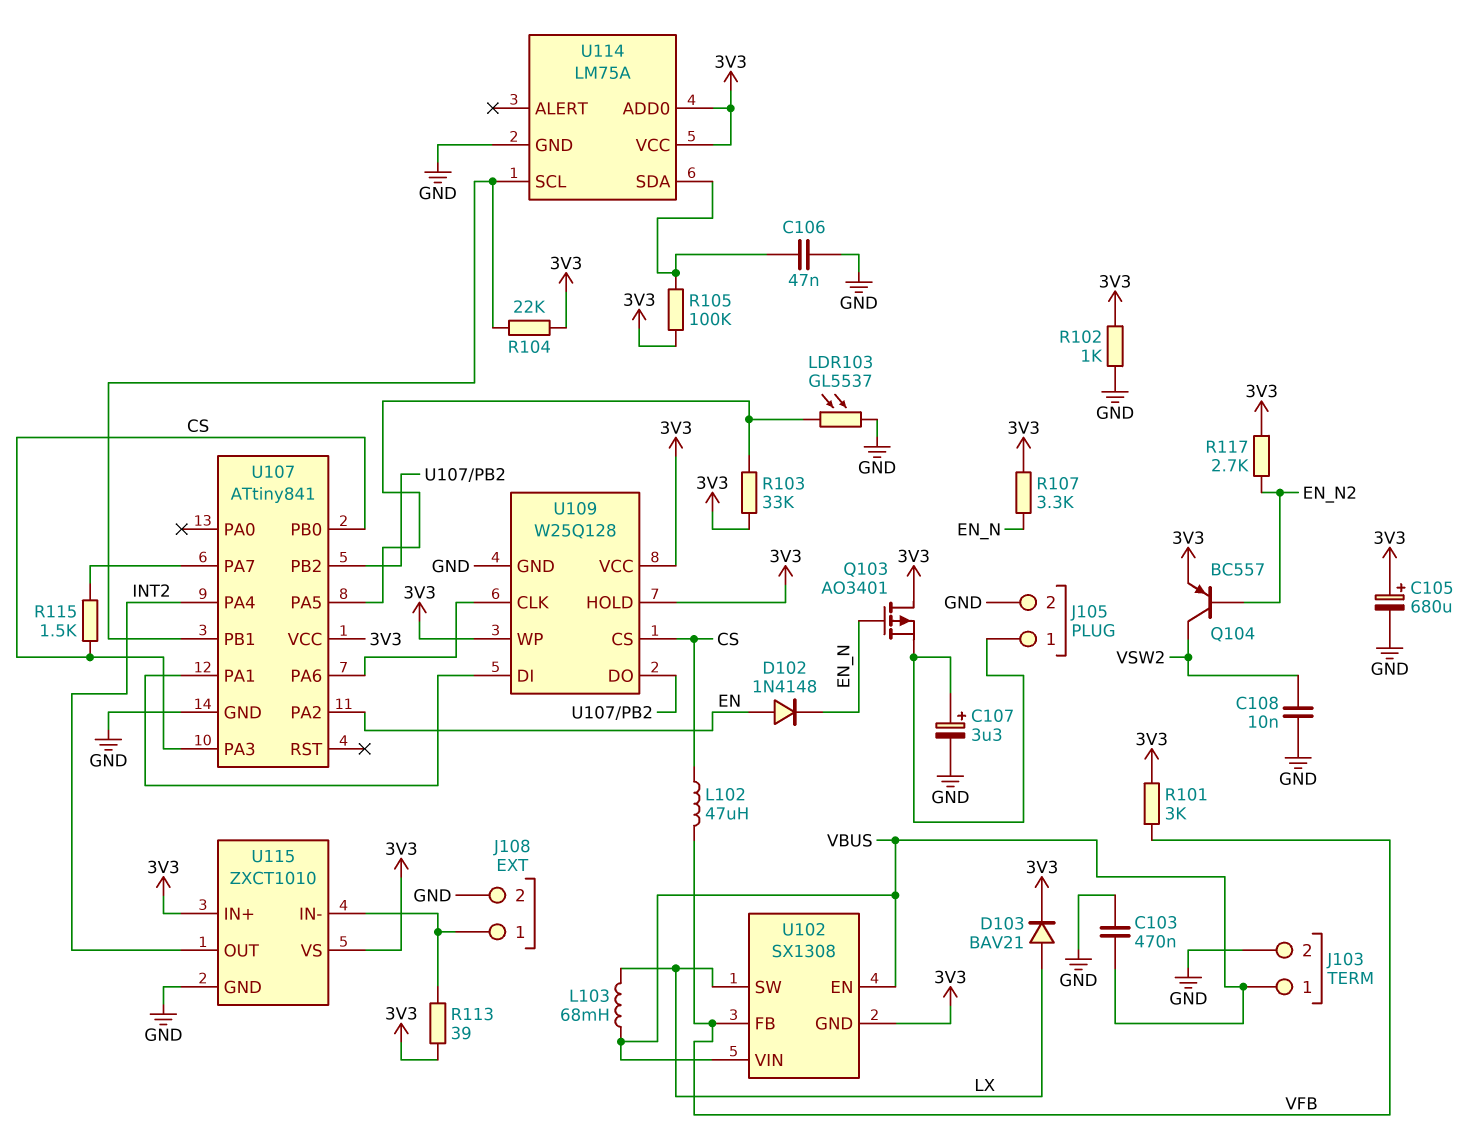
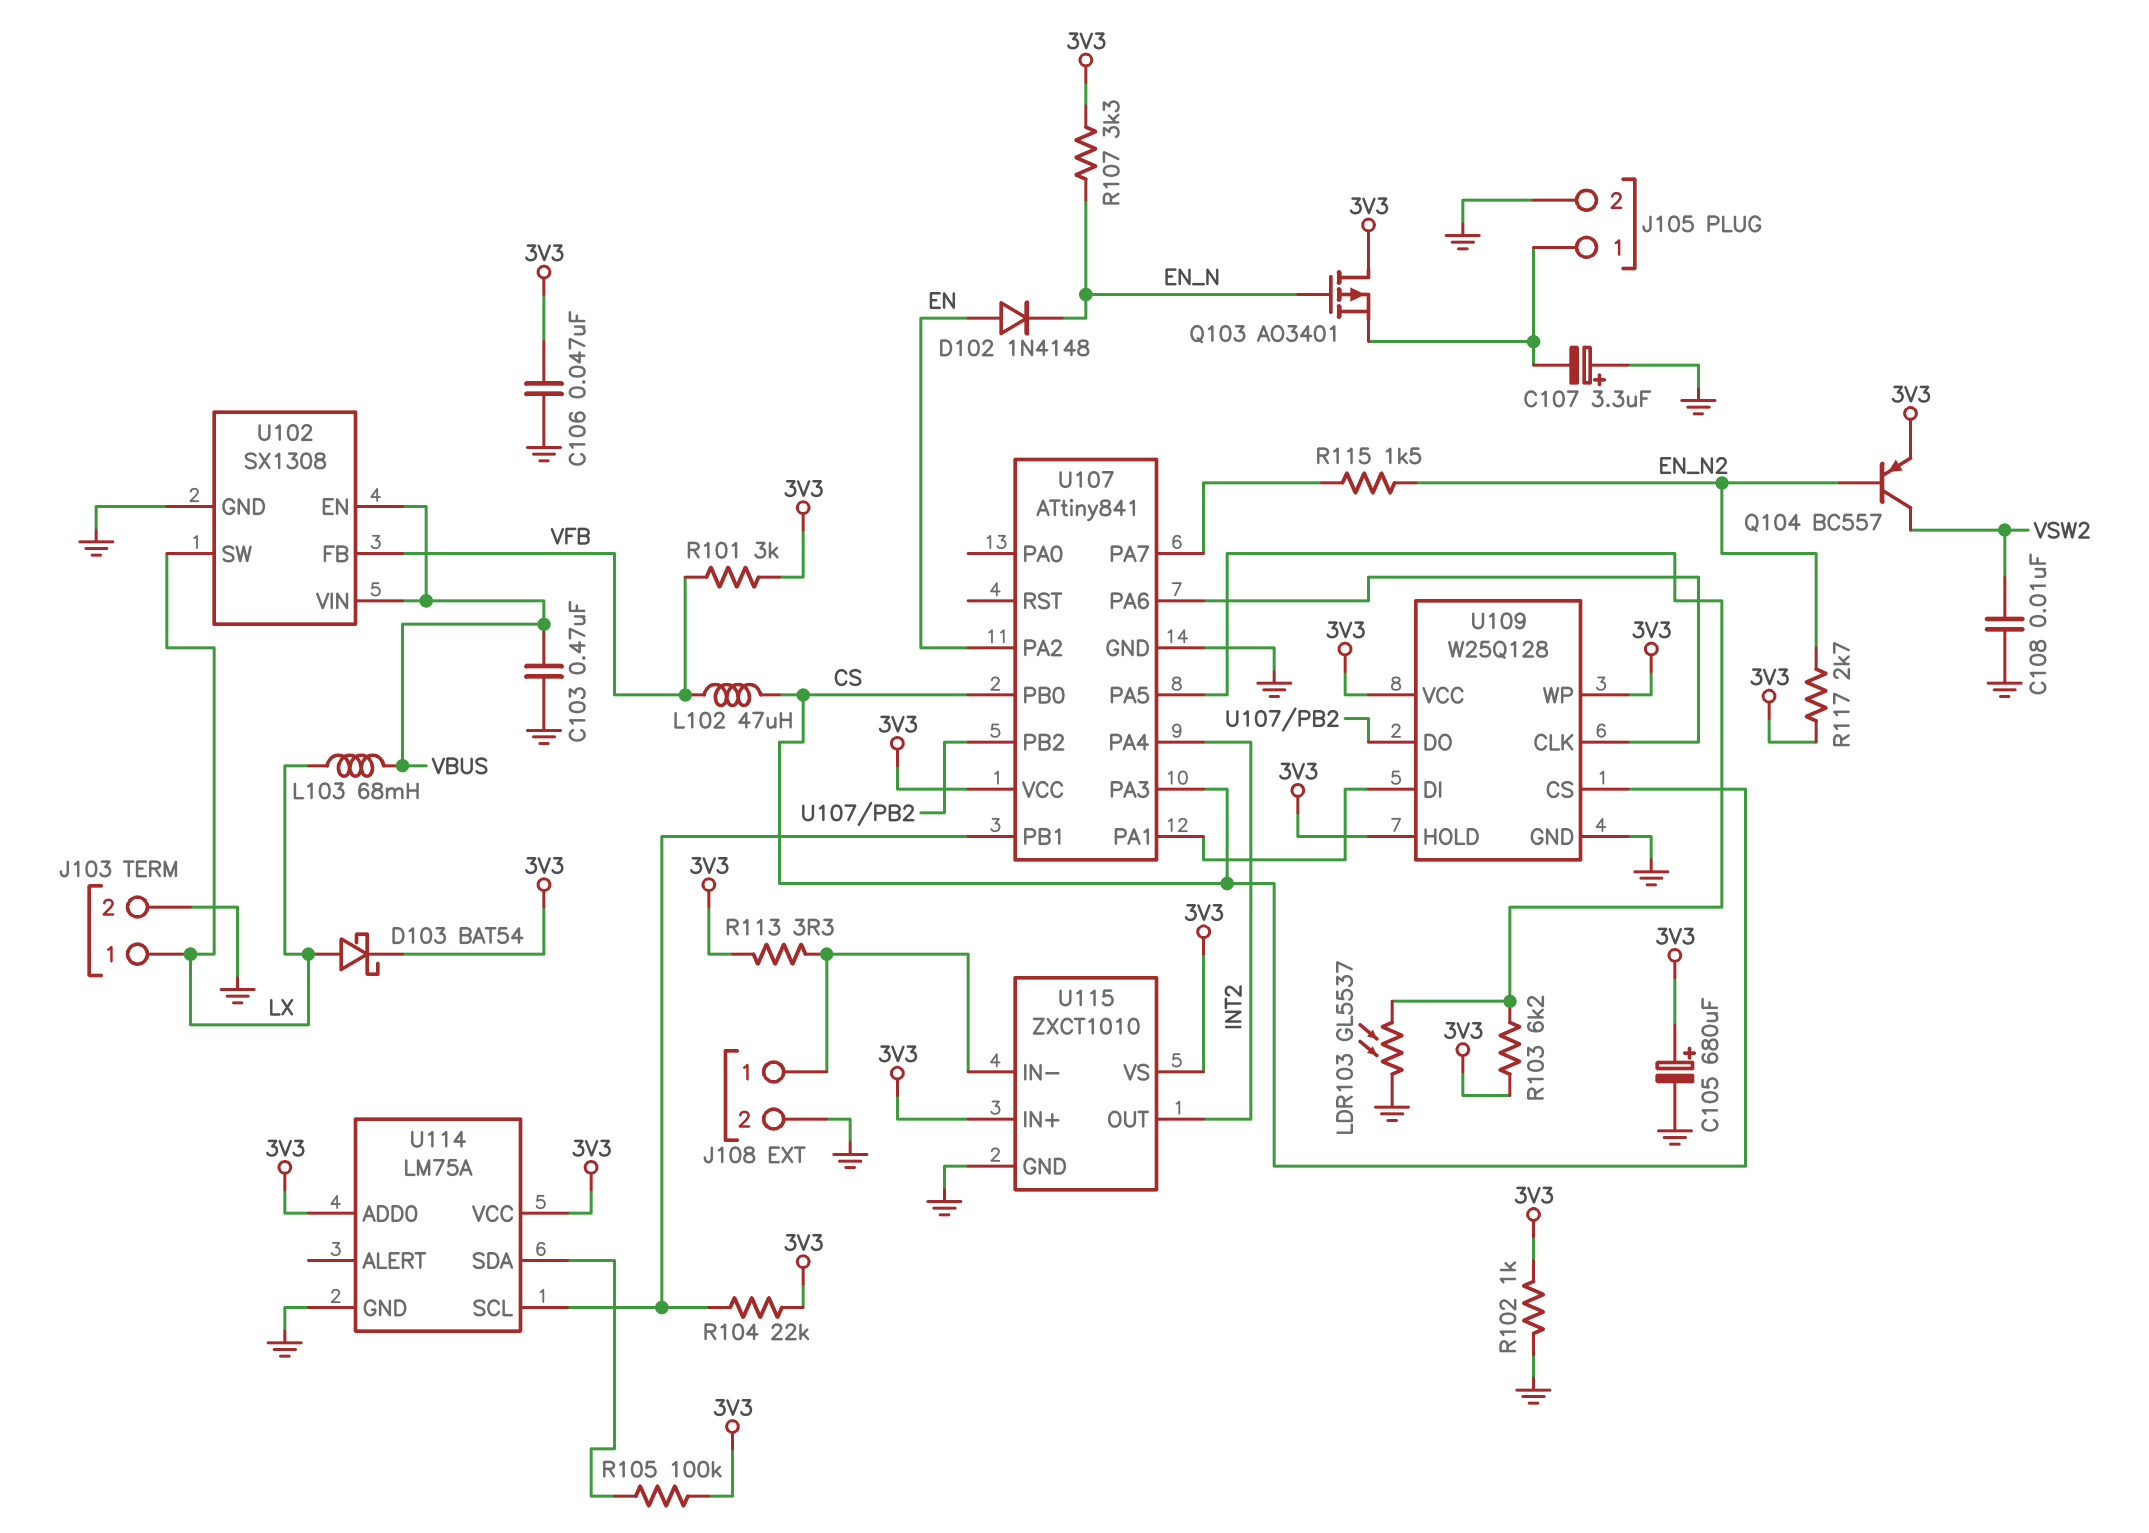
C106: 47nF (GND, U114/SDA) -> 47nF (3V3, GND)
C107: 3.3uF (plus J105/1, minus GND) -> 3.3uF (plus GND, minus J105/1)
D103: diode BAV21 (A LX, K 3V3) -> schottky BAT54 (A LX, K 3V3)
J103 pin 1: VBUS -> LX
R103: 33k (3V3, U107/PA5) -> 6.2k (3V3, U107/PA5)
R113: 39 (3V3, J108/1) -> 3.3 (3V3, J108/1)
R115: 1.5k (CS, U107/PA7) -> 1.5k (EN_N2, U107/PA7)
U102 pin GND: 3V3 -> GND

